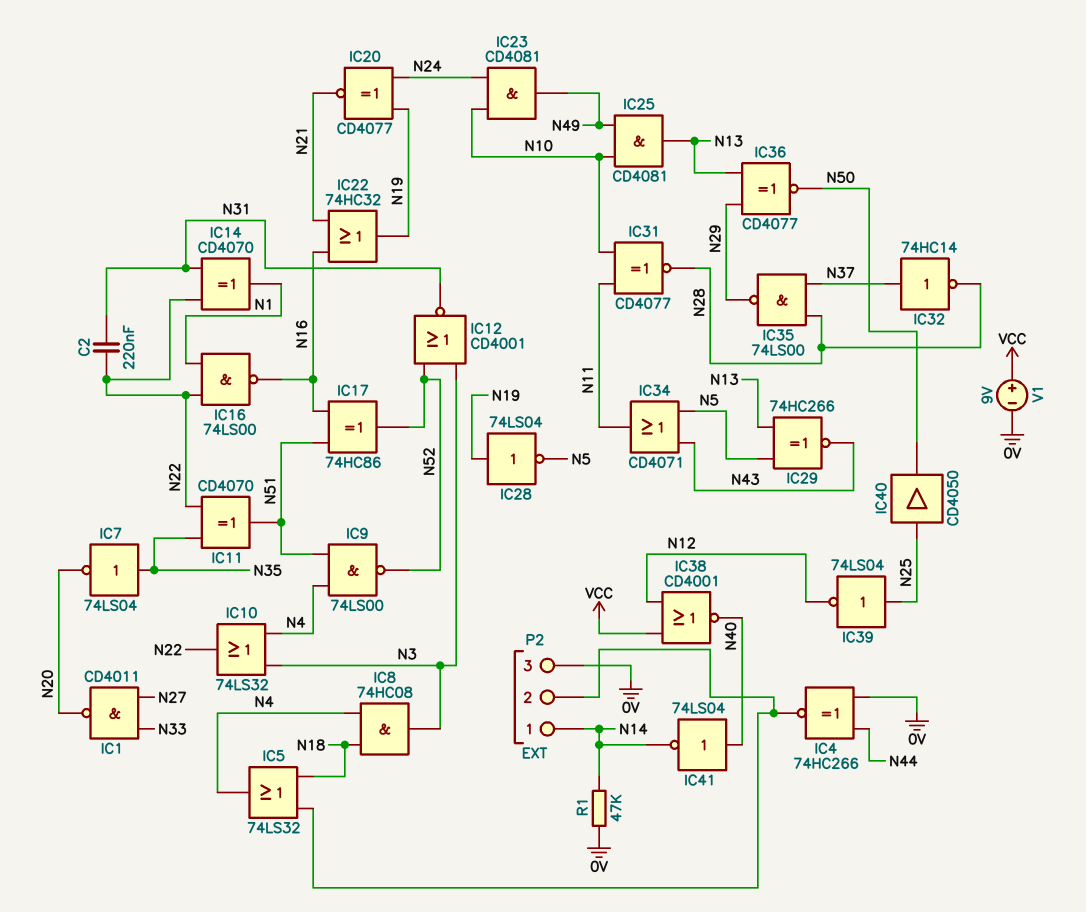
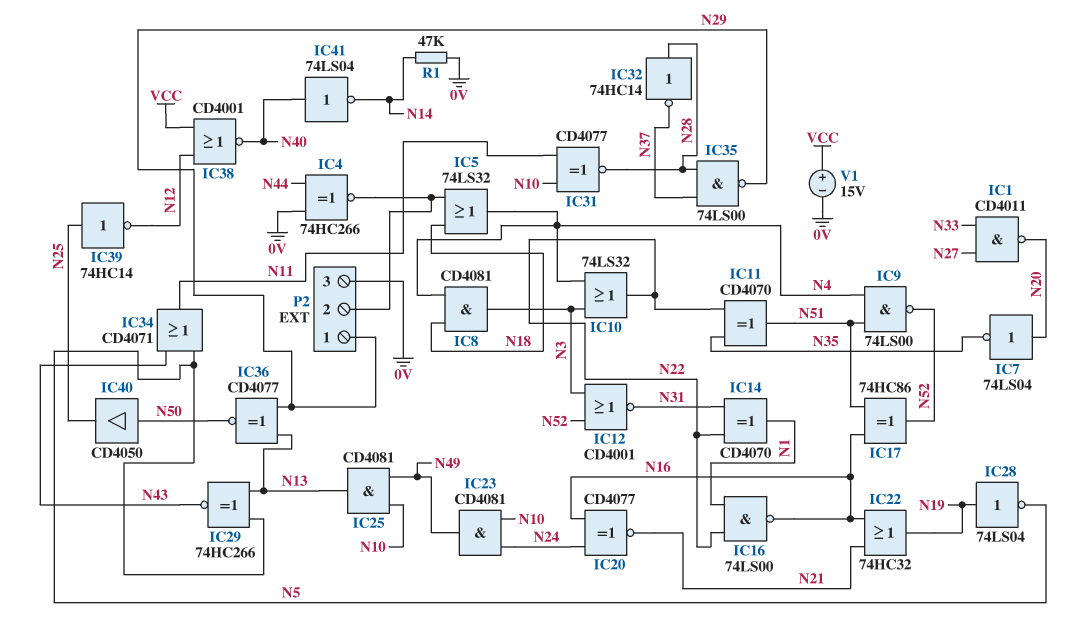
C2: 220nF (N22, N31) -> none
IC7: NOT 74LS04 (in N35, out N20) -> NOT 74LS04 (in N20, out N35)
IC8: AND 74HC08 (in N4, in N18, out N3) -> AND CD4081 (in N4, in N18, out N3)
IC20: XNOR CD4077 (in N19, in N24, out N21) -> XNOR CD4077 (in N16, in N24, out N21)
IC32: NOT 74HC14 (in N37, out N28) -> NOT 74HC14 (in N28, out N37)
IC39: NOT 74LS04 (in N25, out N12) -> NOT 74HC14 (in N25, out N12)
IC40: buffer CD4050 (in N25, out N50) -> buffer CD4050 (in N50, out N25)
P2 pin 1: N14 -> N29
V1: 9V (plus VCC, minus 0V) -> 15V (plus VCC, minus 0V)

